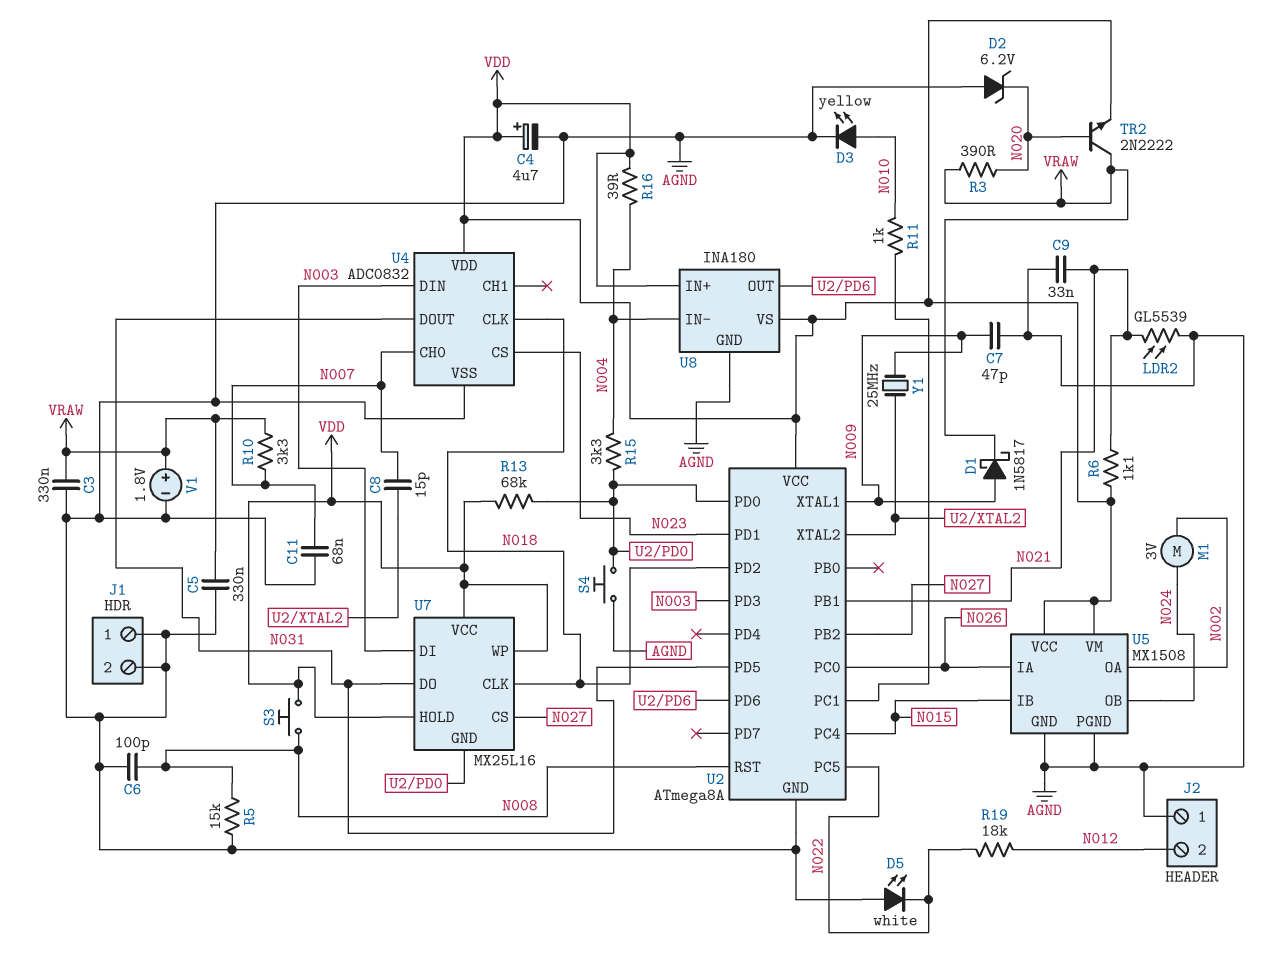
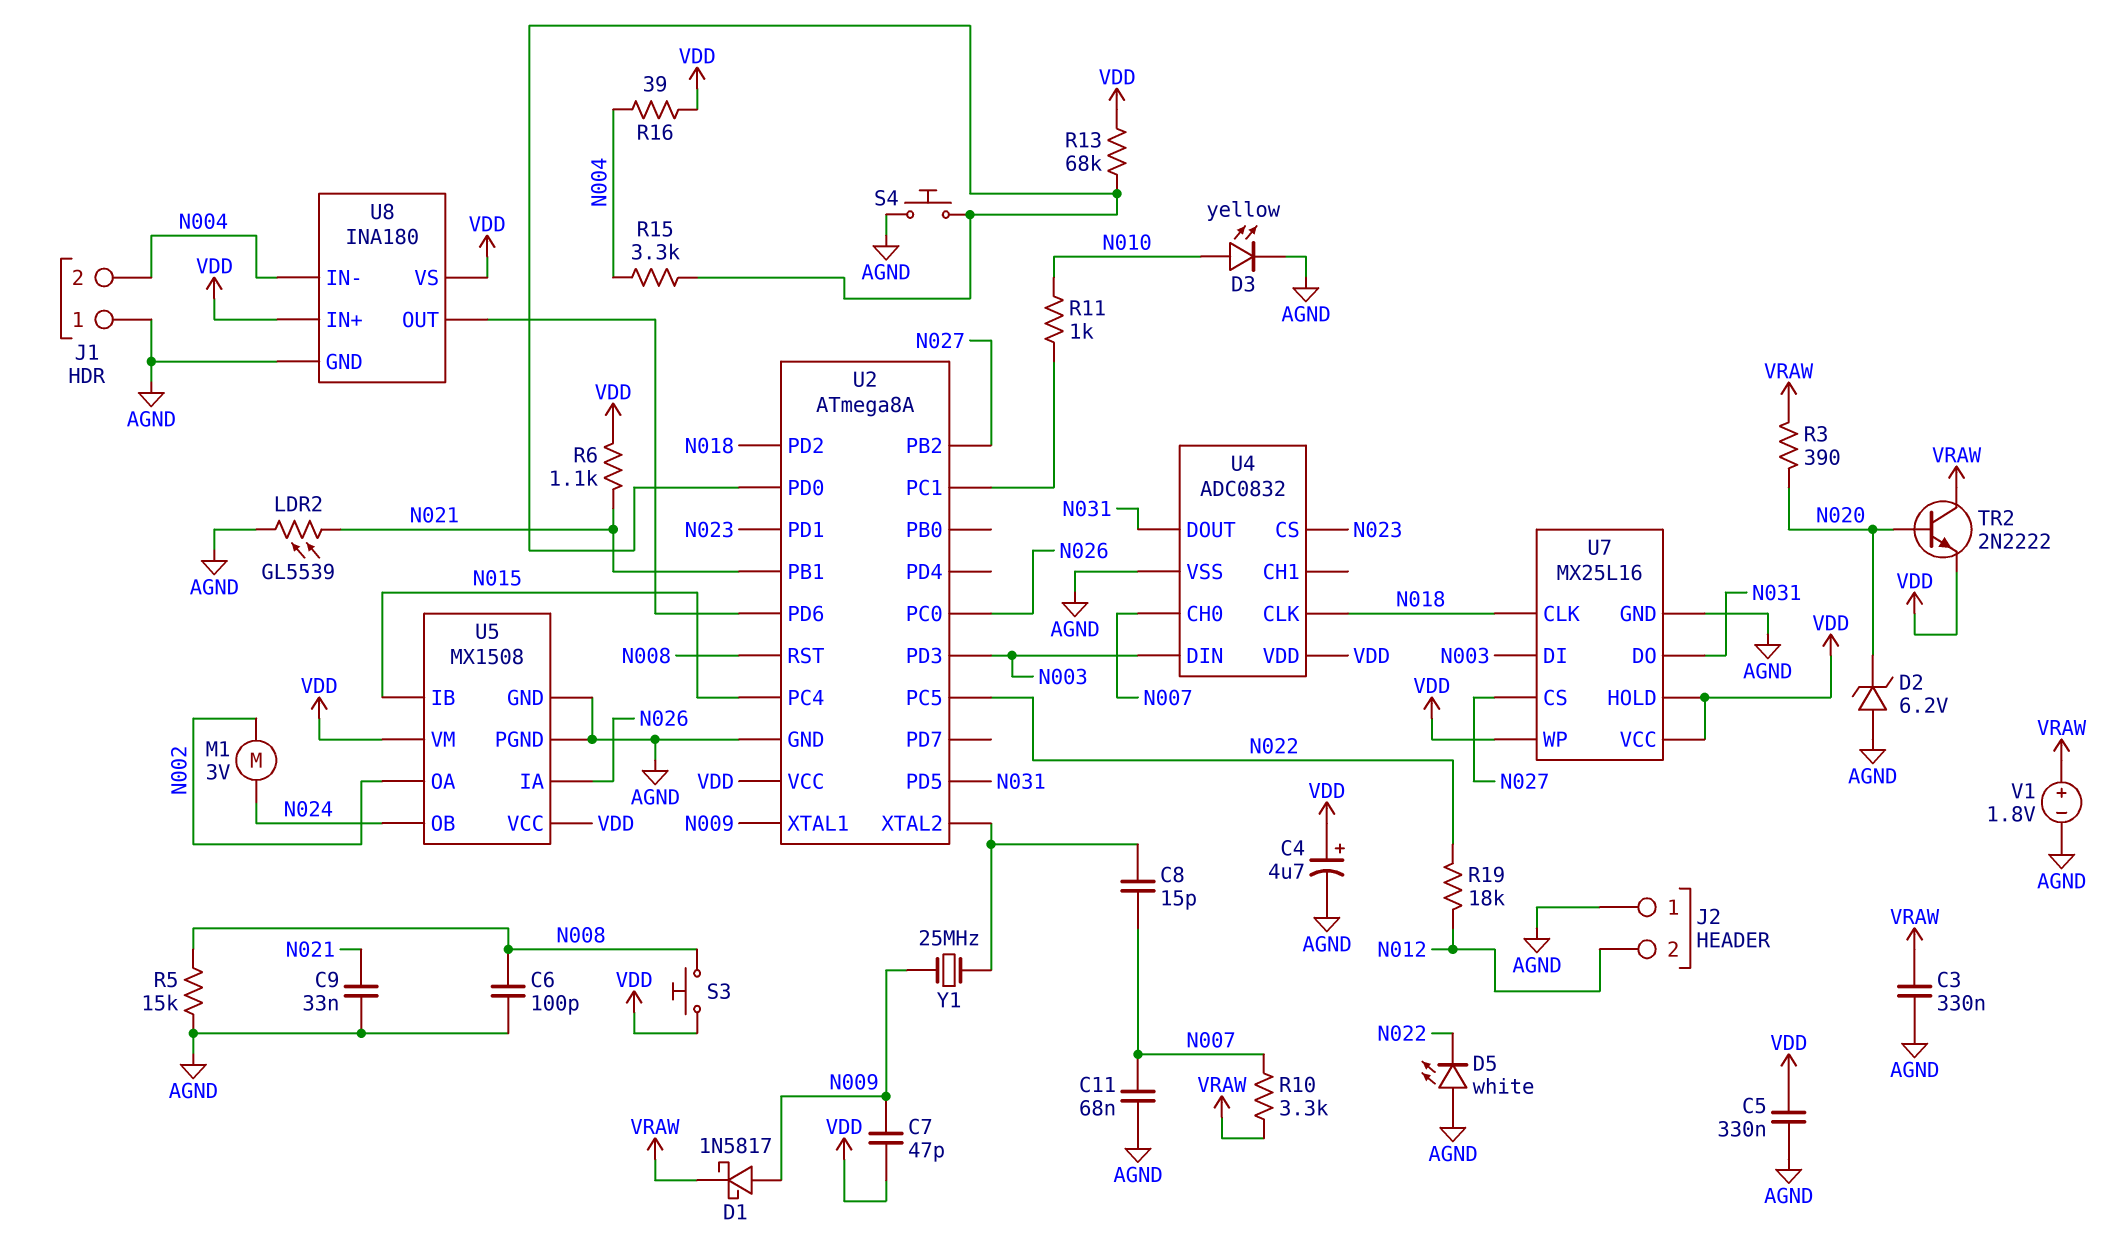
C5: 330nF (AGND, VRAW) -> 330nF (AGND, VDD)
C7: 47pF (AGND, N009) -> 47pF (N009, VDD)
J1 pin 2: AGND -> N004
U7 pin GND: U2/PD0 -> AGND

